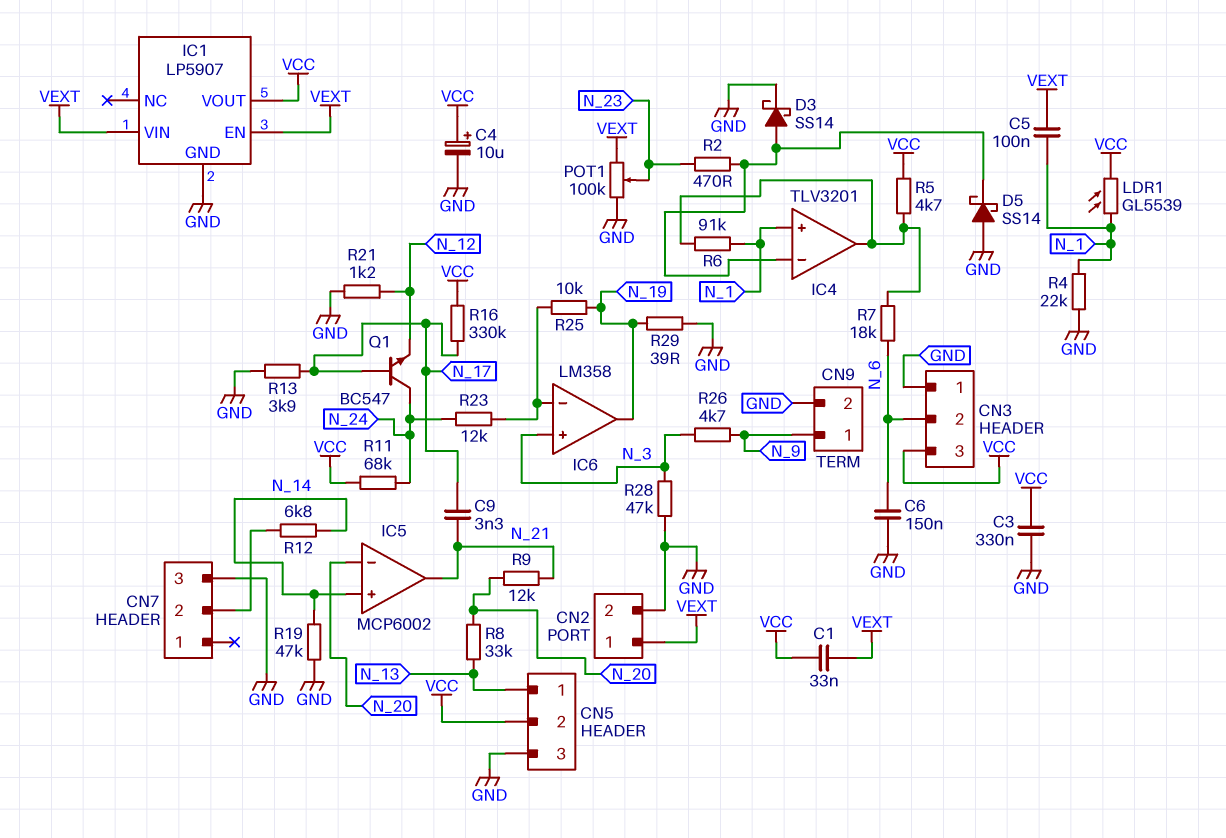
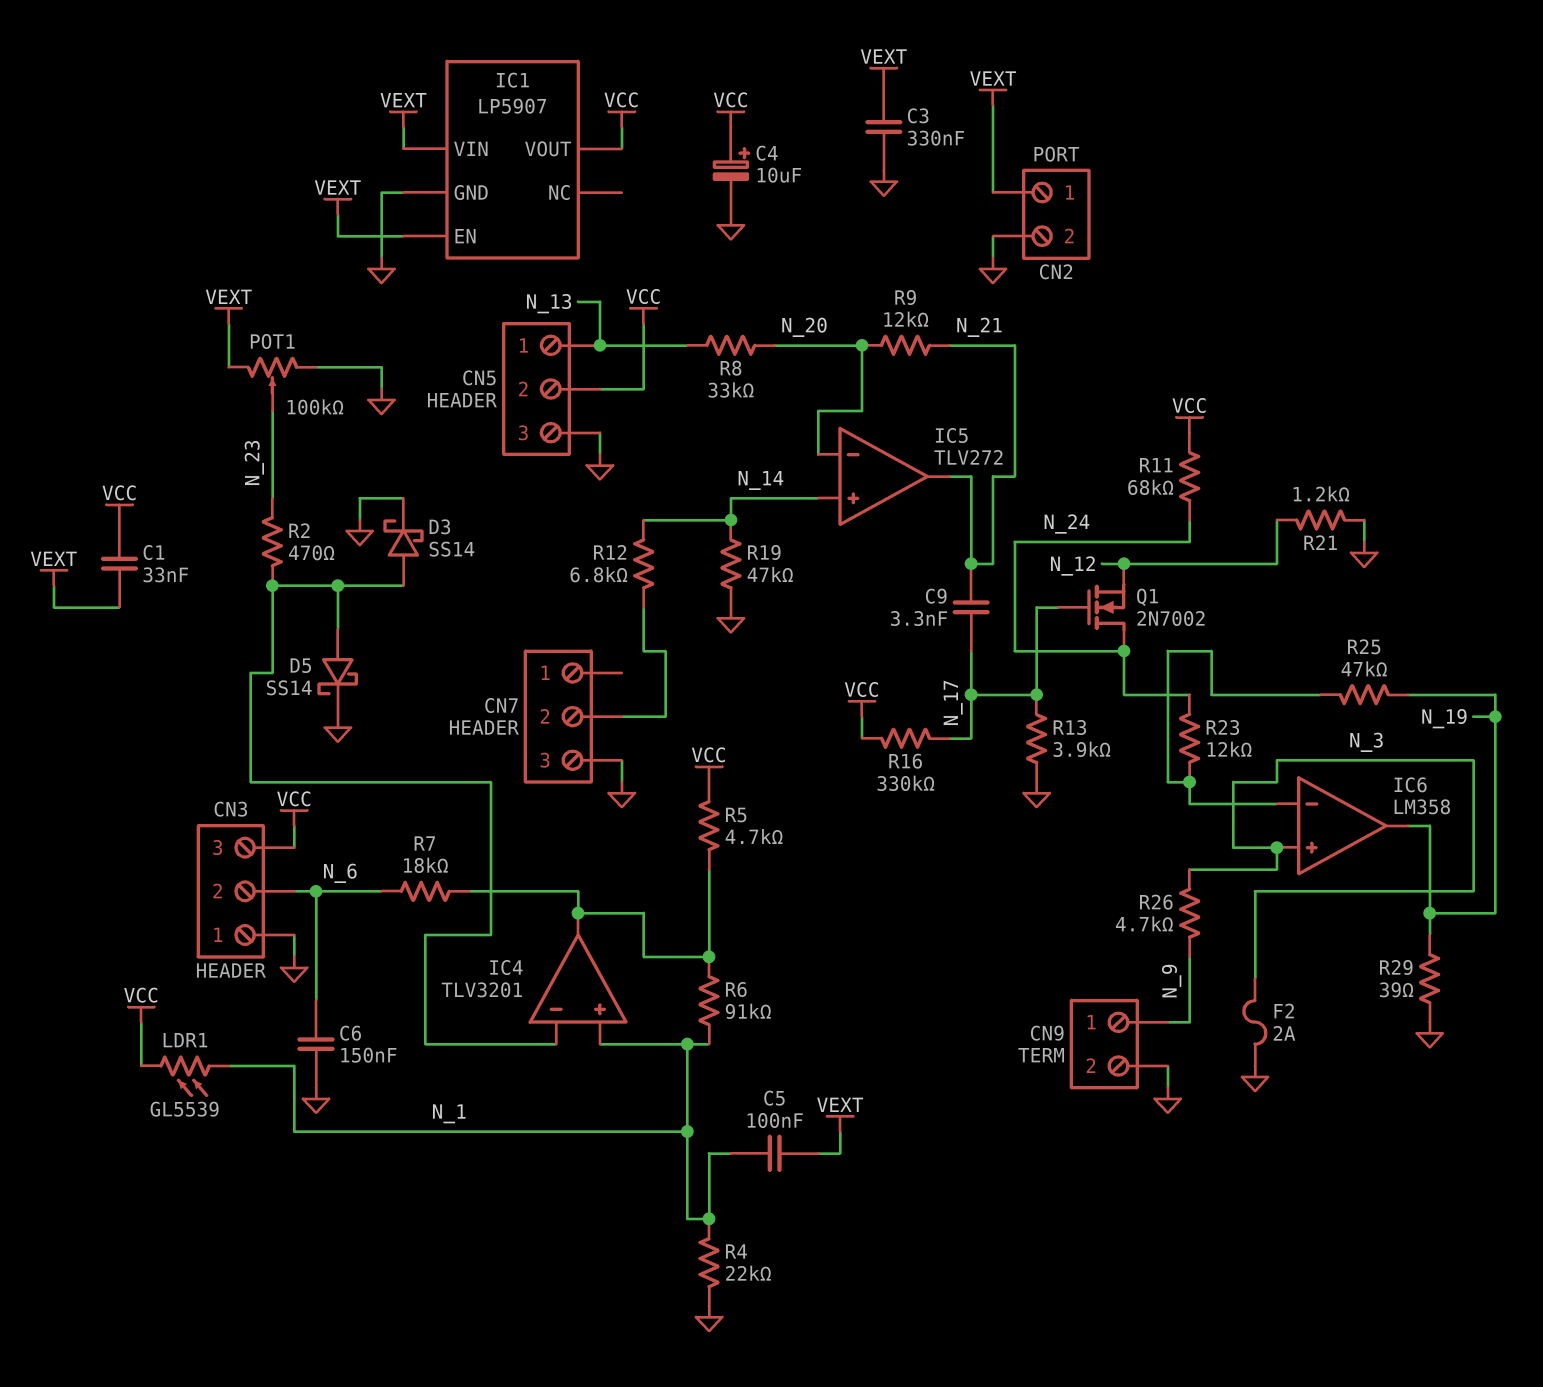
C3: 330nF (GND, VCC) -> 330nF (GND, VEXT)
D5: schottky SS14 (A GND, K IC4/in-) -> schottky SS14 (A IC4/in-, K GND)
F2: none -> 2A (GND, N_3)
IC5: MCP6002 -> TLV272
Q1: NPN BC547 (B N_17, C N_24, E N_12) -> NMOS 2N7002 (G N_17, D N_24, S N_12)
R25: 10k (IC6/in-, N_19) -> 47k (IC6/in-, N_19)
R28: 47k (GND, N_3) -> none

